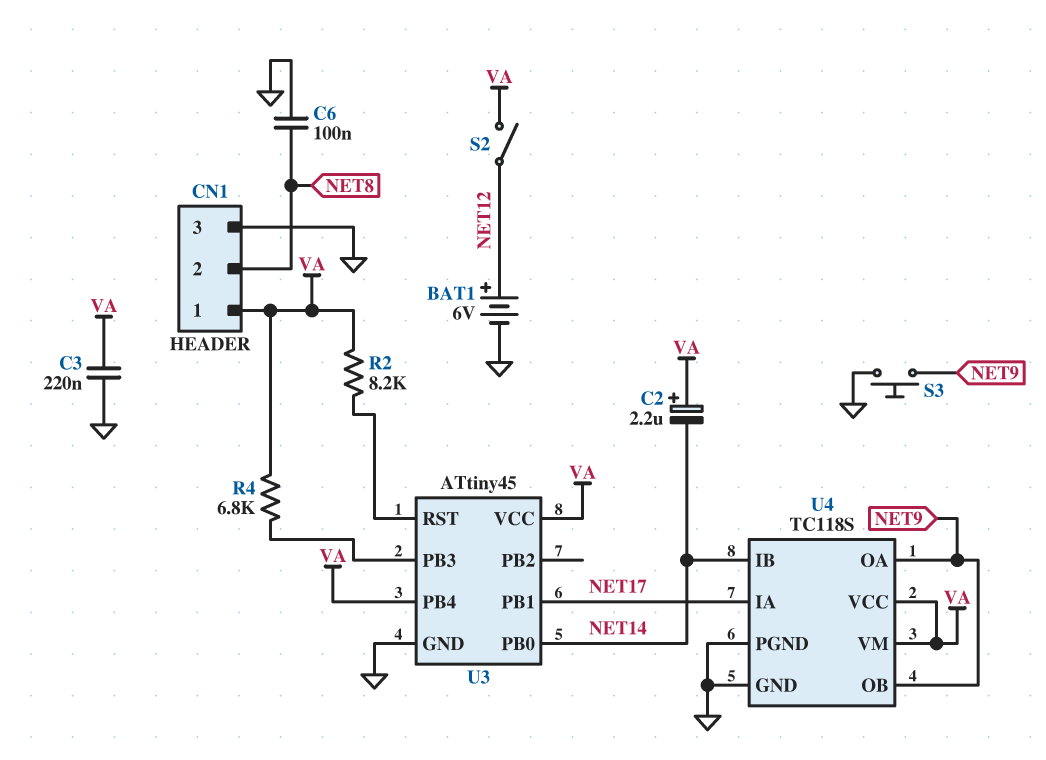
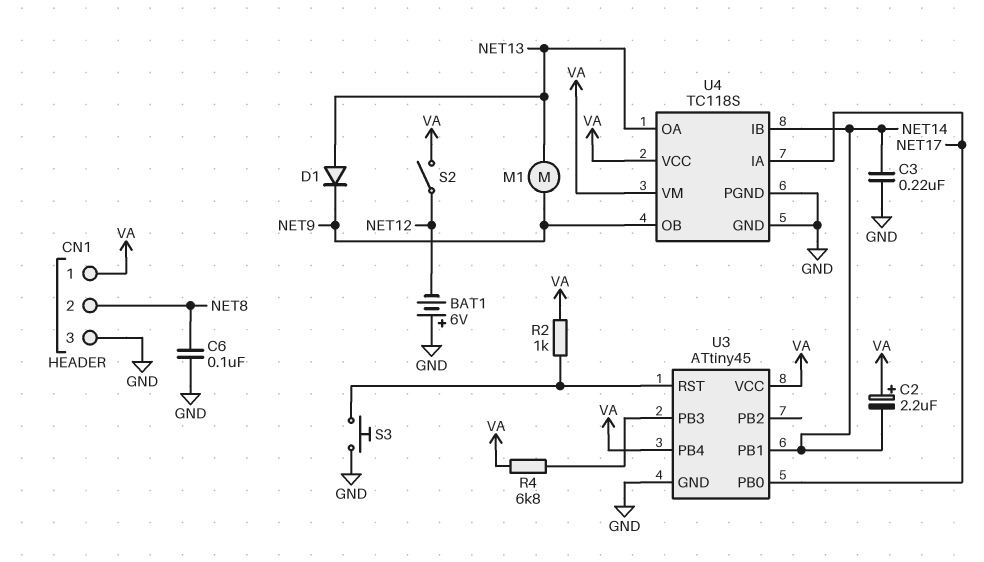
BAT1: 6V (plus NET12, minus GND) -> 6V (plus GND, minus NET12)
C3: 220nF (GND, VA) -> 220nF (GND, NET14)
D1: none -> diode (A NET13, K NET9)
M1: none -> motor (NET9, NET13)
R2: 8.2k (U3/RST, VA) -> 1k (U3/RST, VA)
S3: button (GND, NET9) -> button (GND, U3/RST)
U3 pin PB0: NET14 -> NET17
U3 pin PB1: NET17 -> NET14
U4 pin OA: NET9 -> NET13

